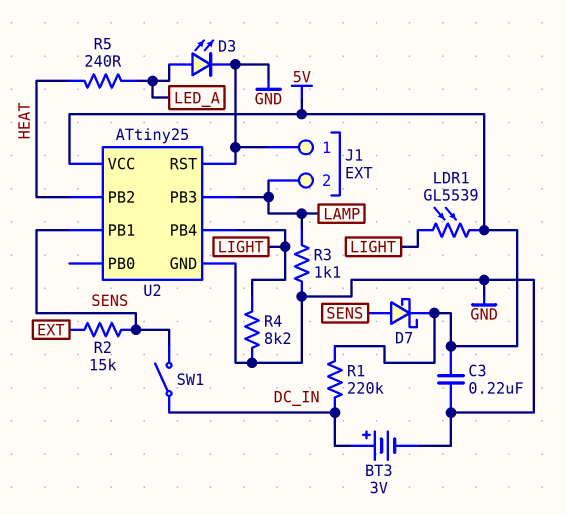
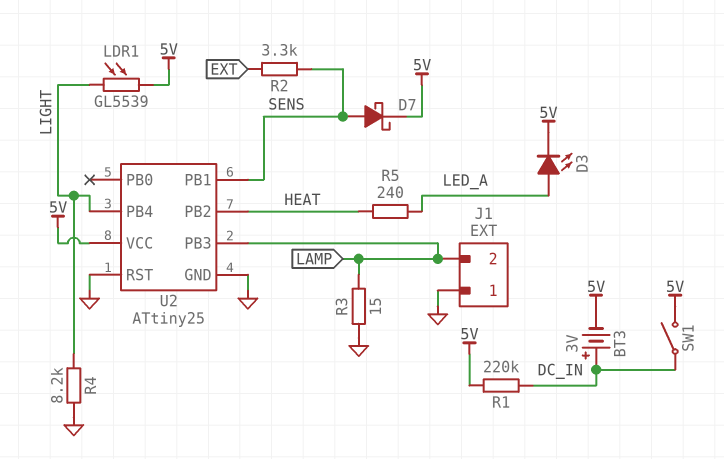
BT3: 3V (plus DC_IN, minus GND) -> 3V (plus DC_IN, minus 5V)
C3: 220nF (5V, GND) -> none
D3: LED (A LED_A, K GND) -> LED (A LED_A, K 5V)
R2: 15k (EXT, SENS) -> 3.3k (EXT, SENS)
R3: 1.1k (GND, LAMP) -> 15 (GND, LAMP)
SW1: switch (DC_IN, SENS) -> switch (5V, DC_IN)

